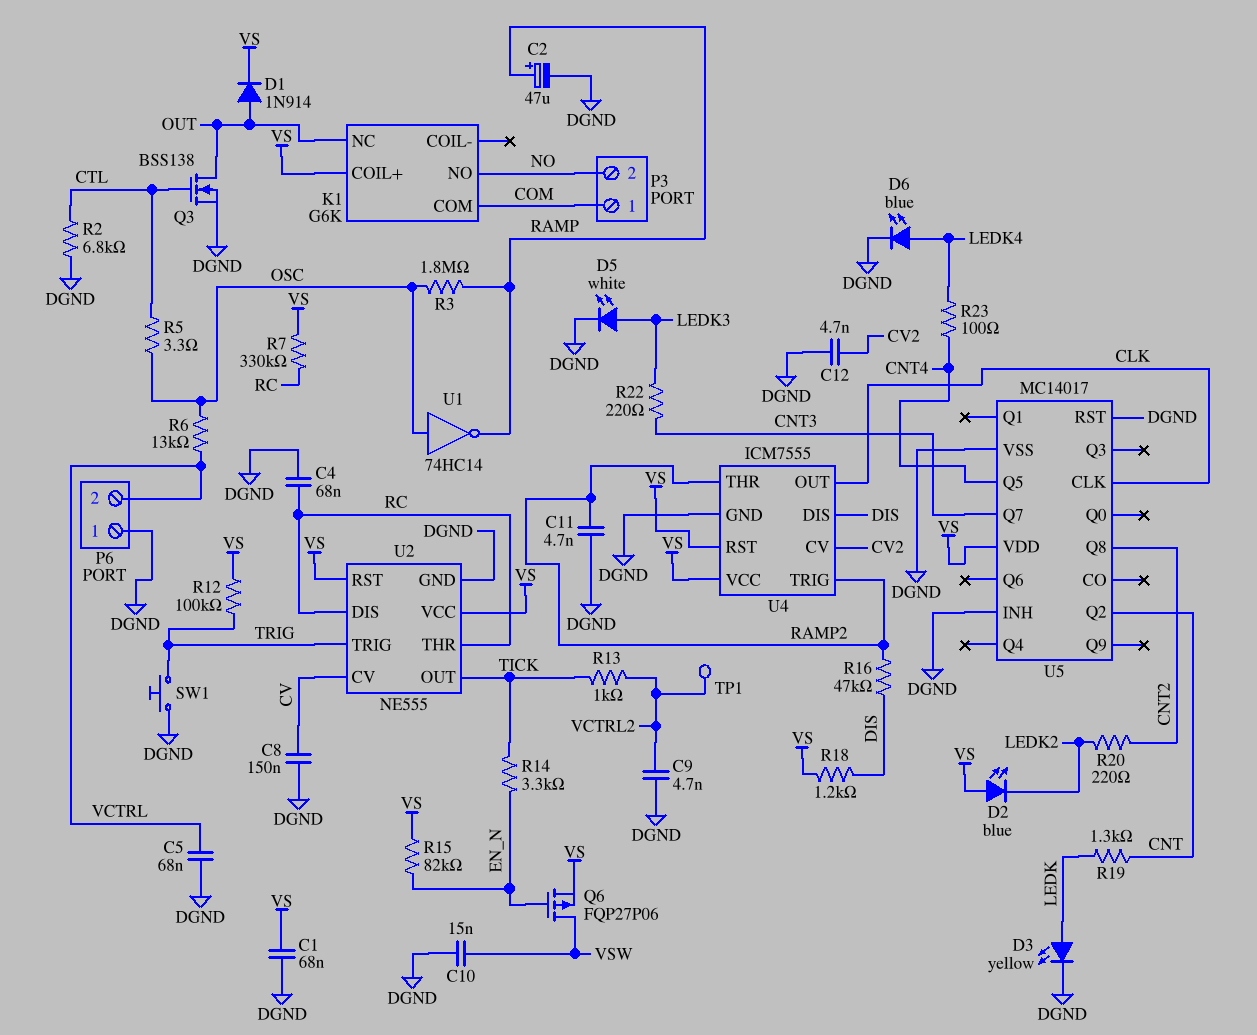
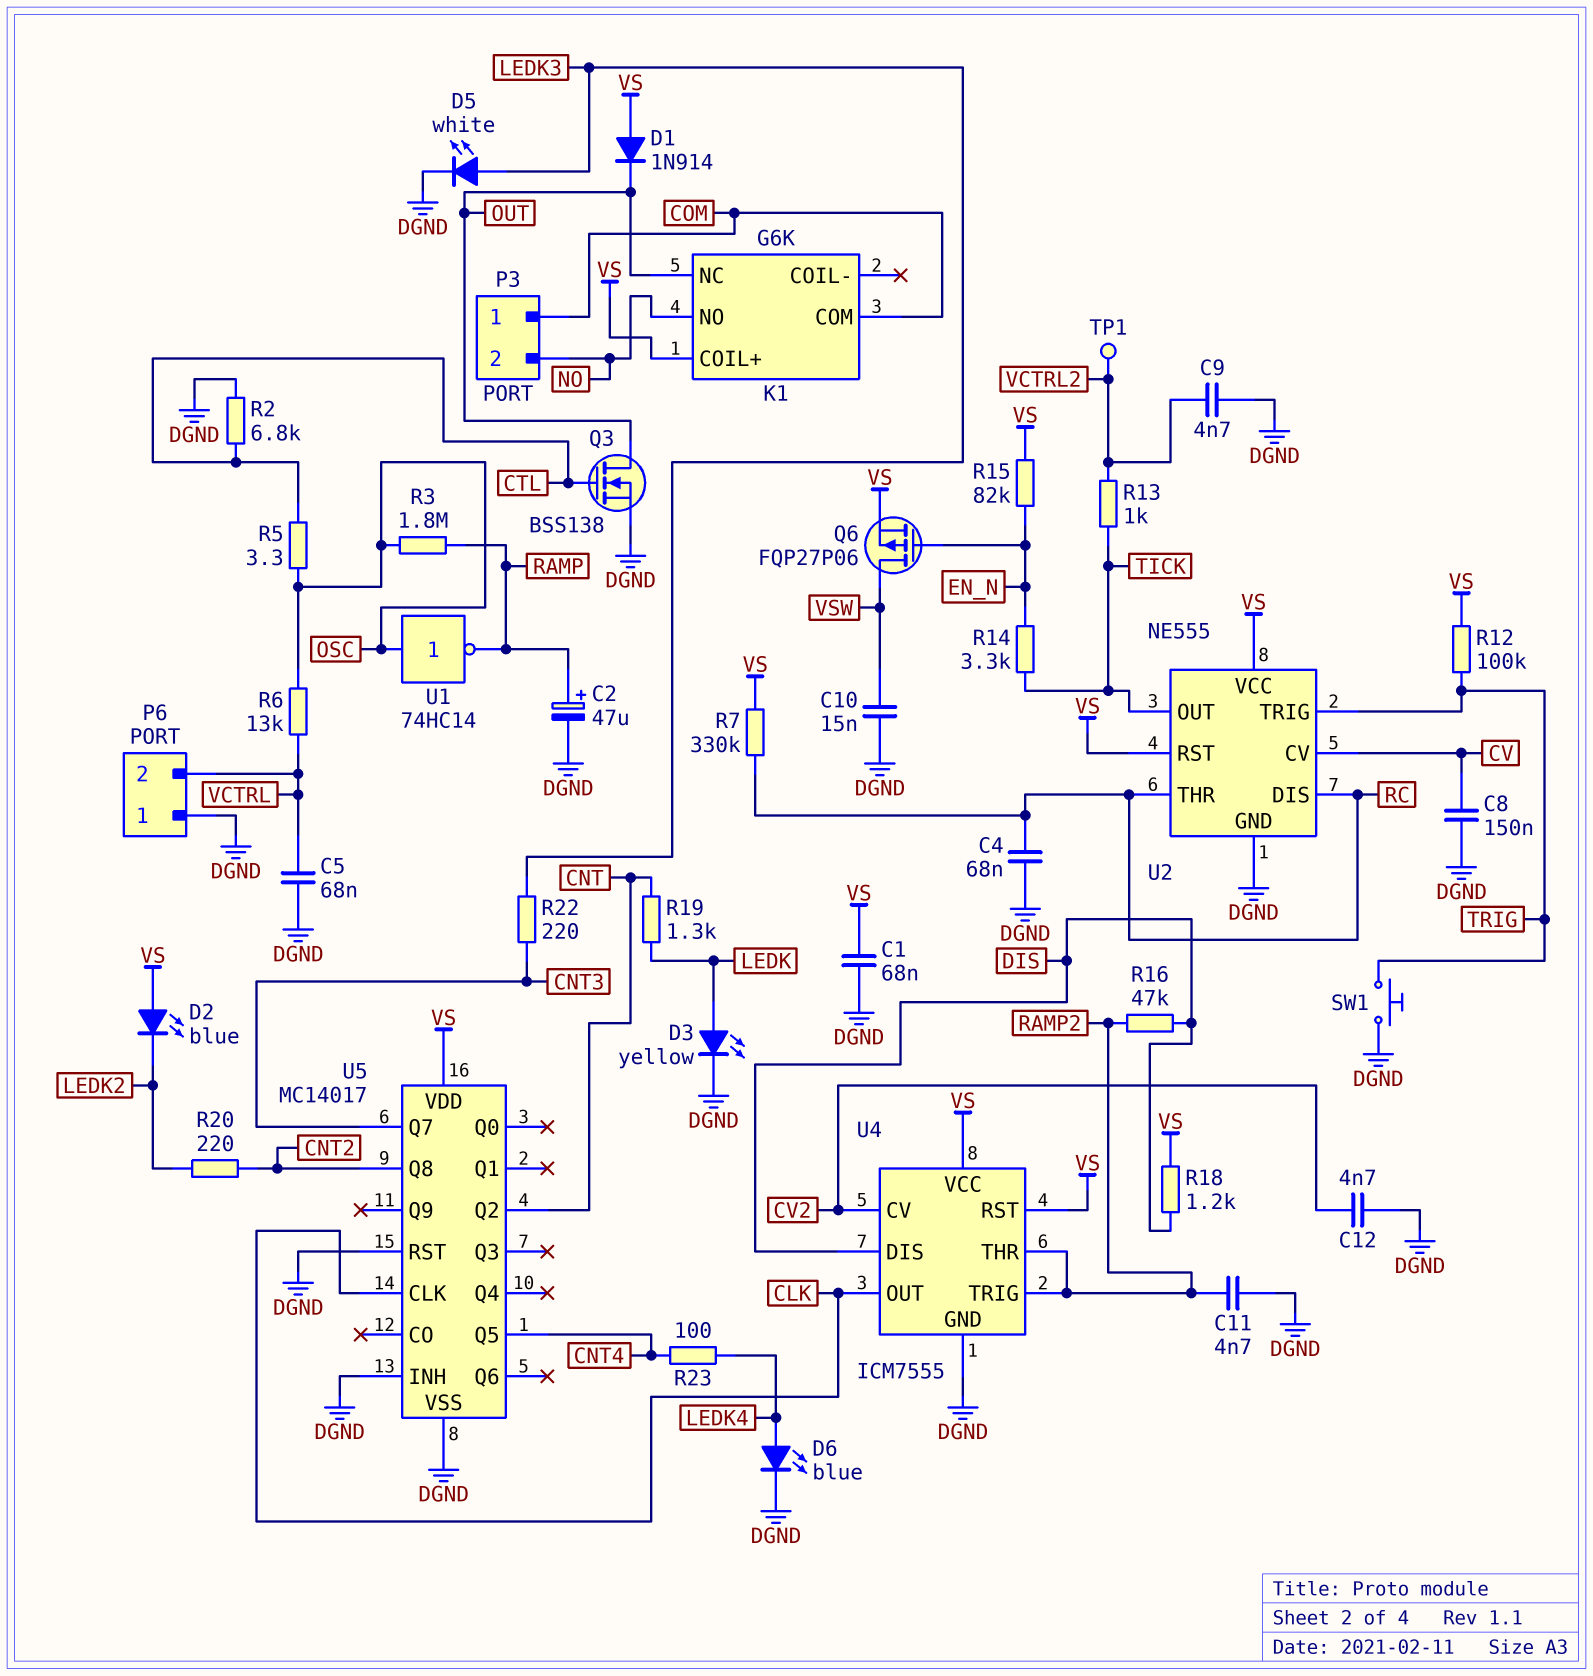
D1: diode 1N914 (A OUT, K VS) -> diode 1N914 (A VS, K OUT)

